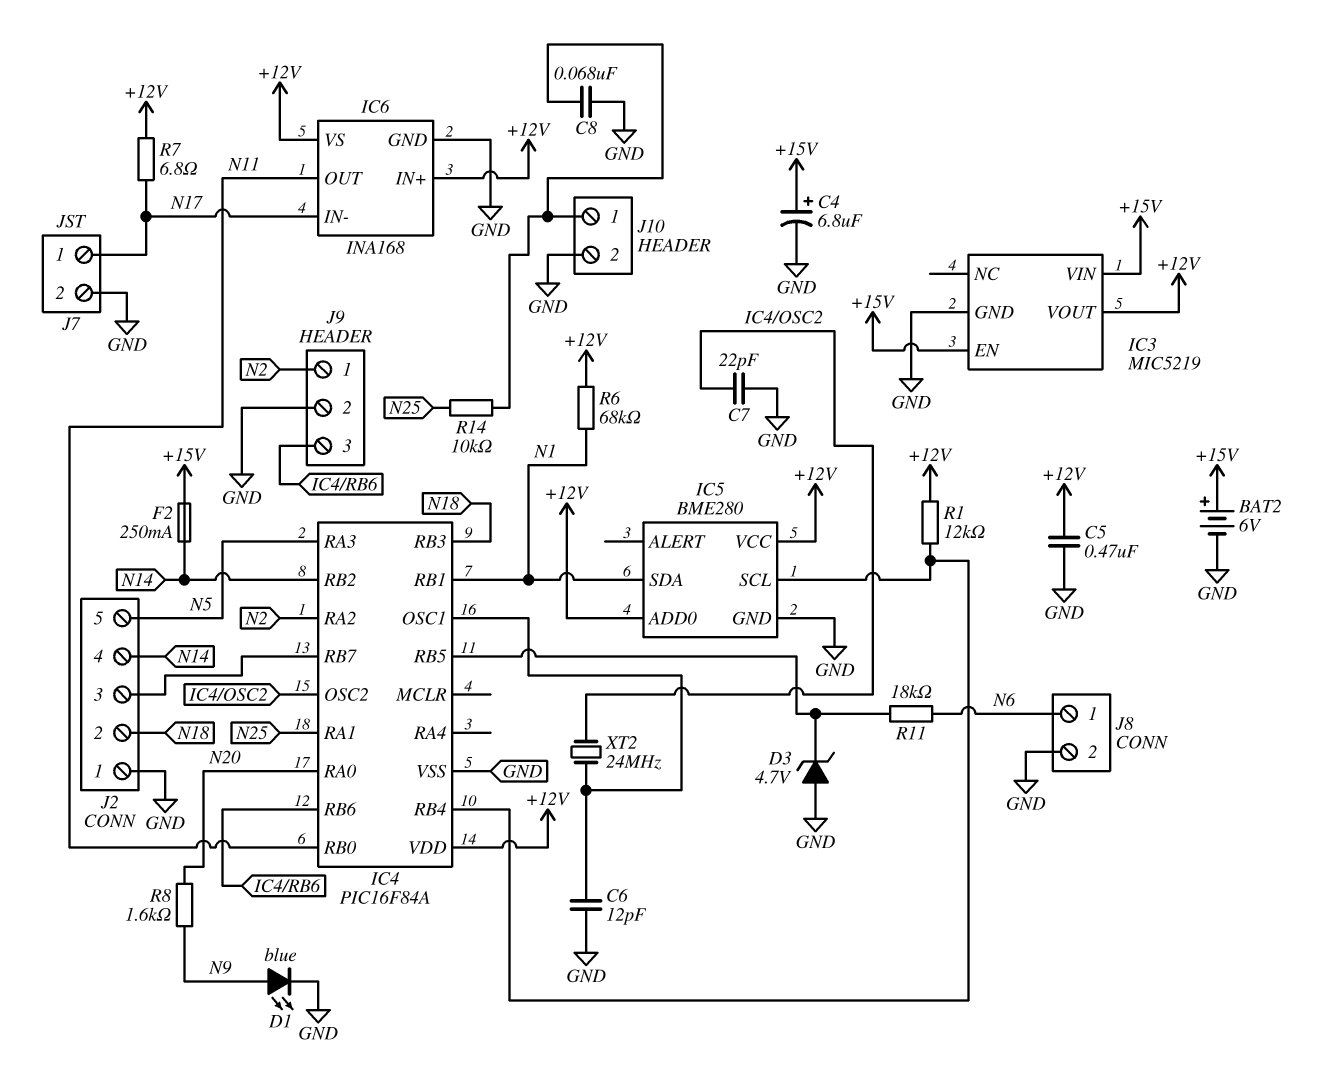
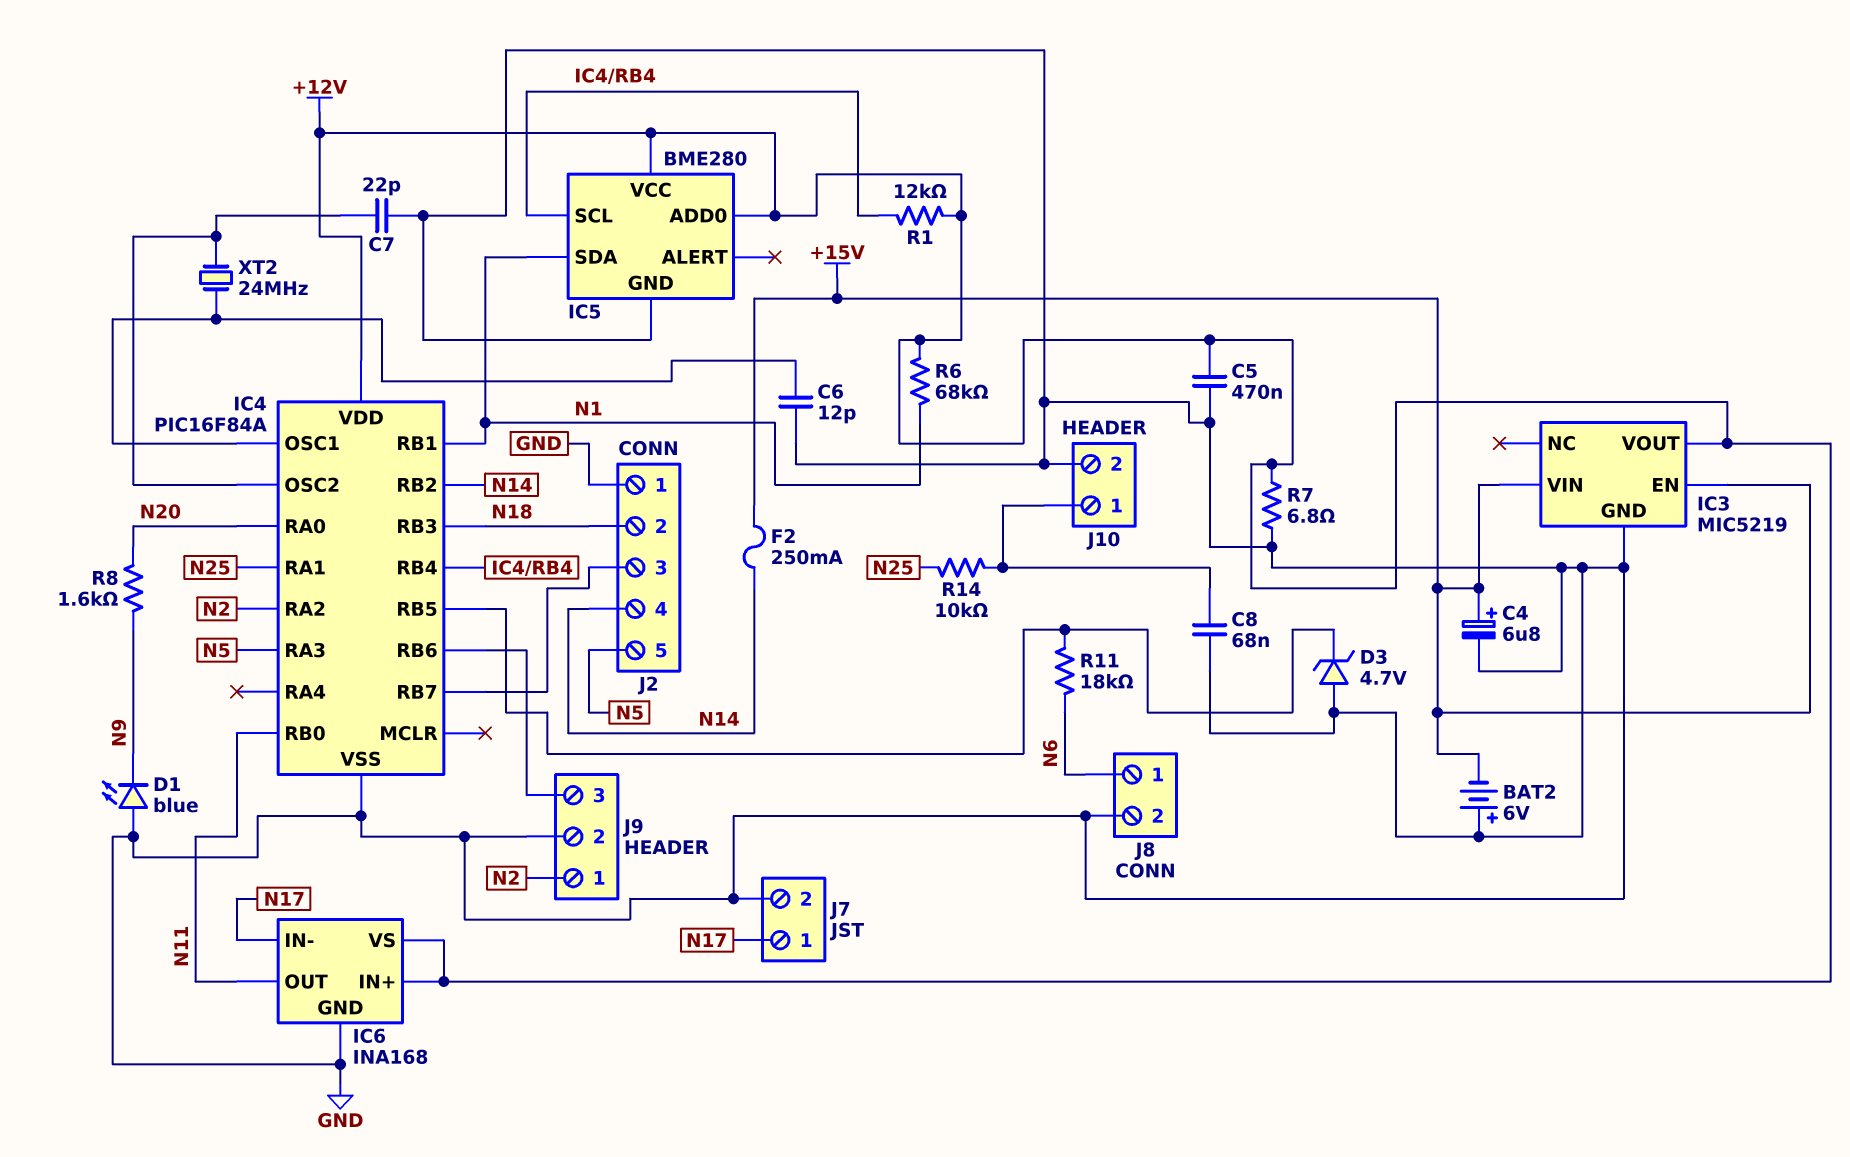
BAT2: 6V (plus +15V, minus GND) -> 6V (plus GND, minus +15V)
D1: LED blue (A N9, K GND) -> LED blue (A GND, K N9)
R7: 6.8 (+12V, N17) -> 6.8 (+12V, GND)

